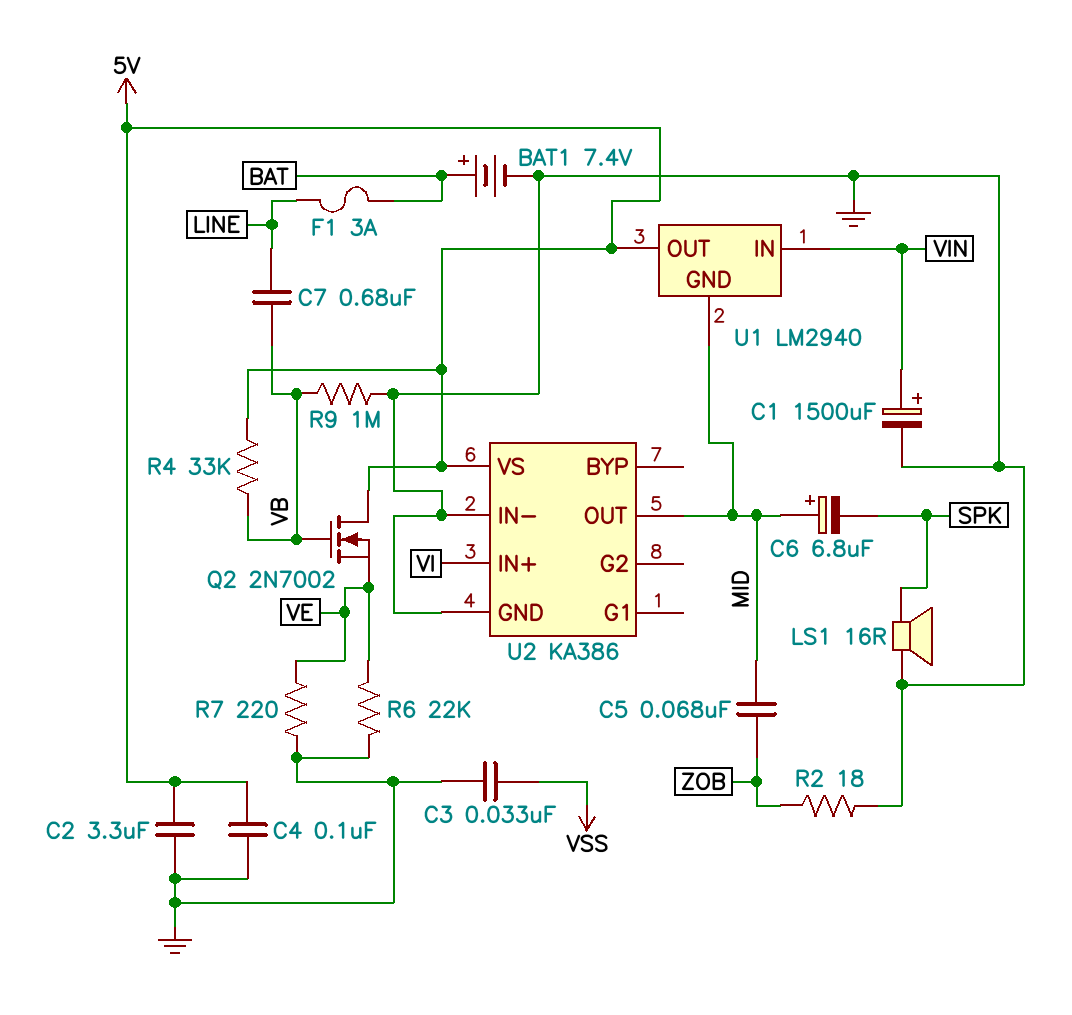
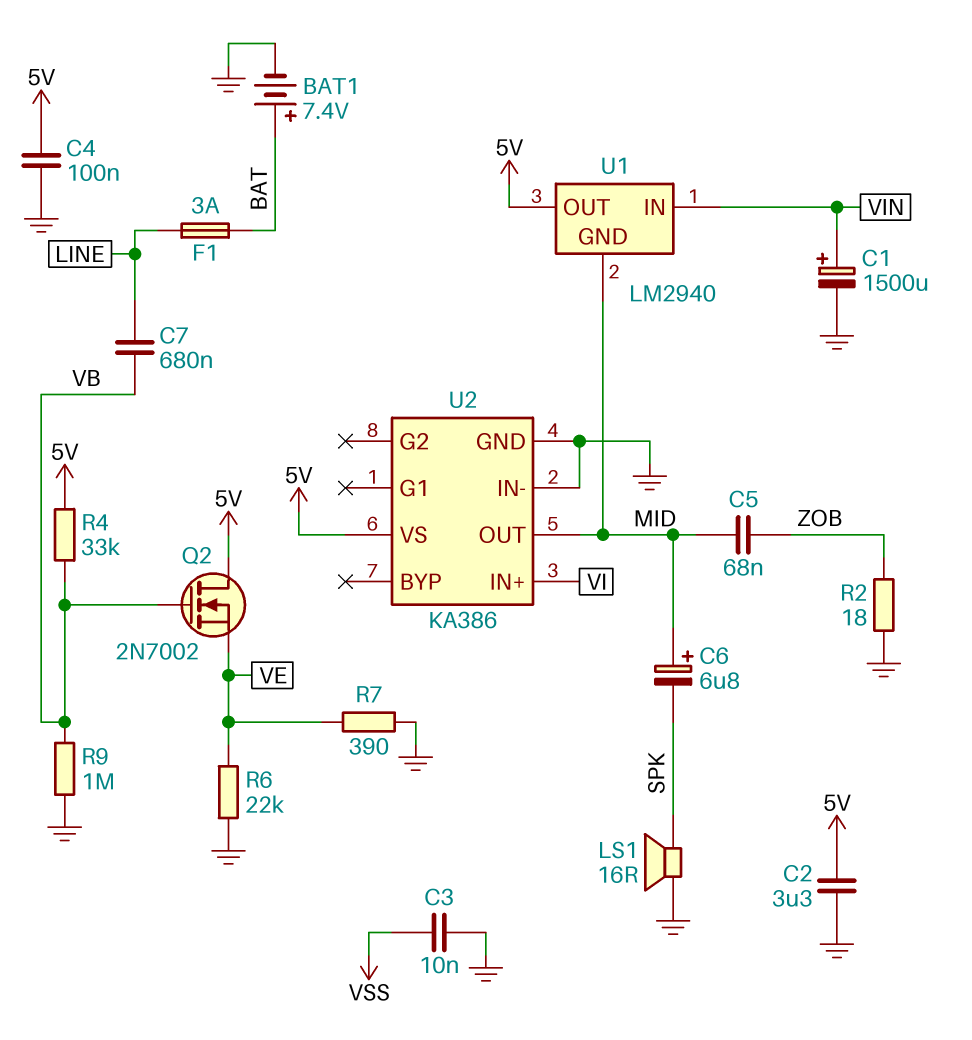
C3: 33nF (GND, VSS) -> 10nF (GND, VSS)
R7: 220 (GND, VE) -> 390 (GND, VE)

